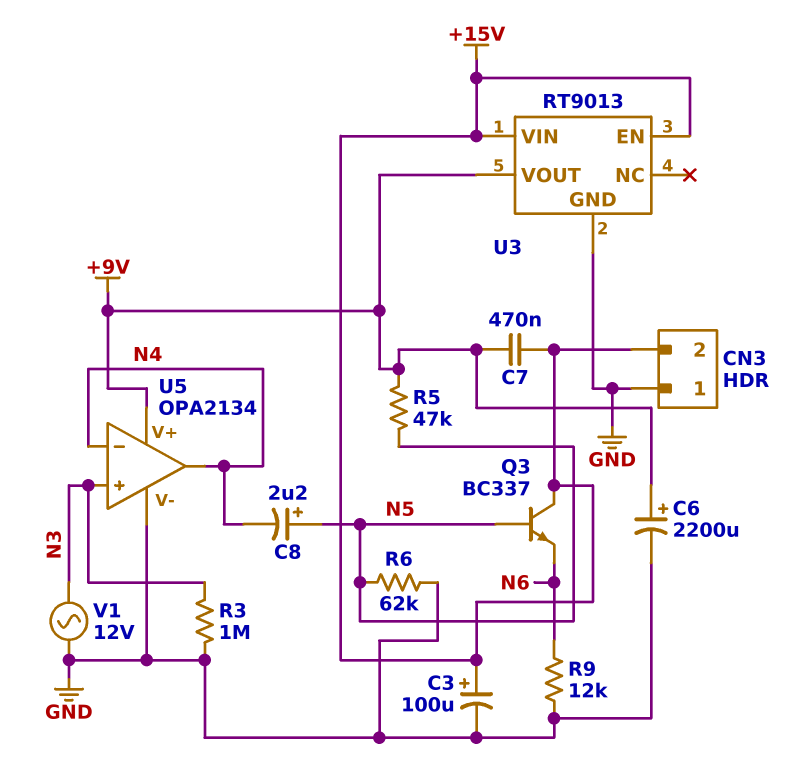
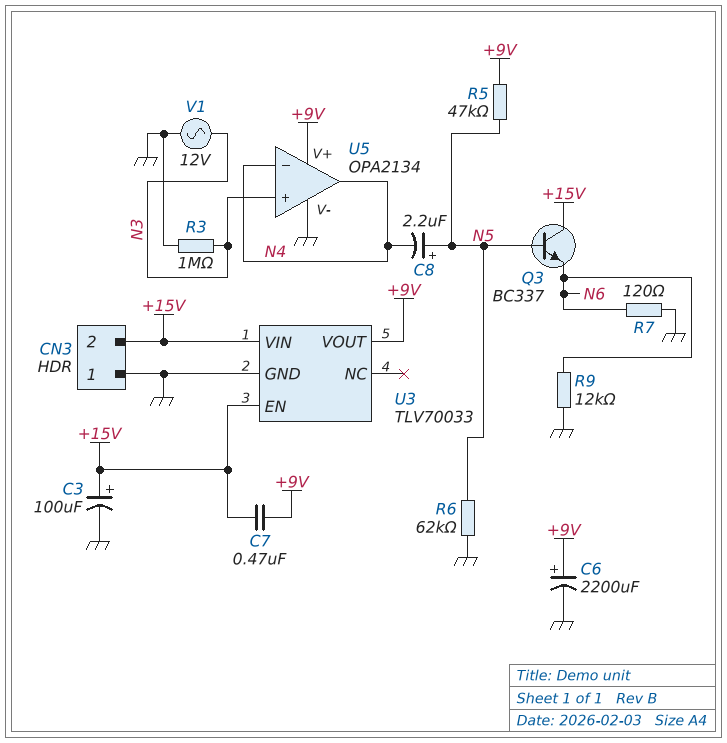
R7: none -> 120 (GND, N6)
U3: RT9013 -> TLV70033

